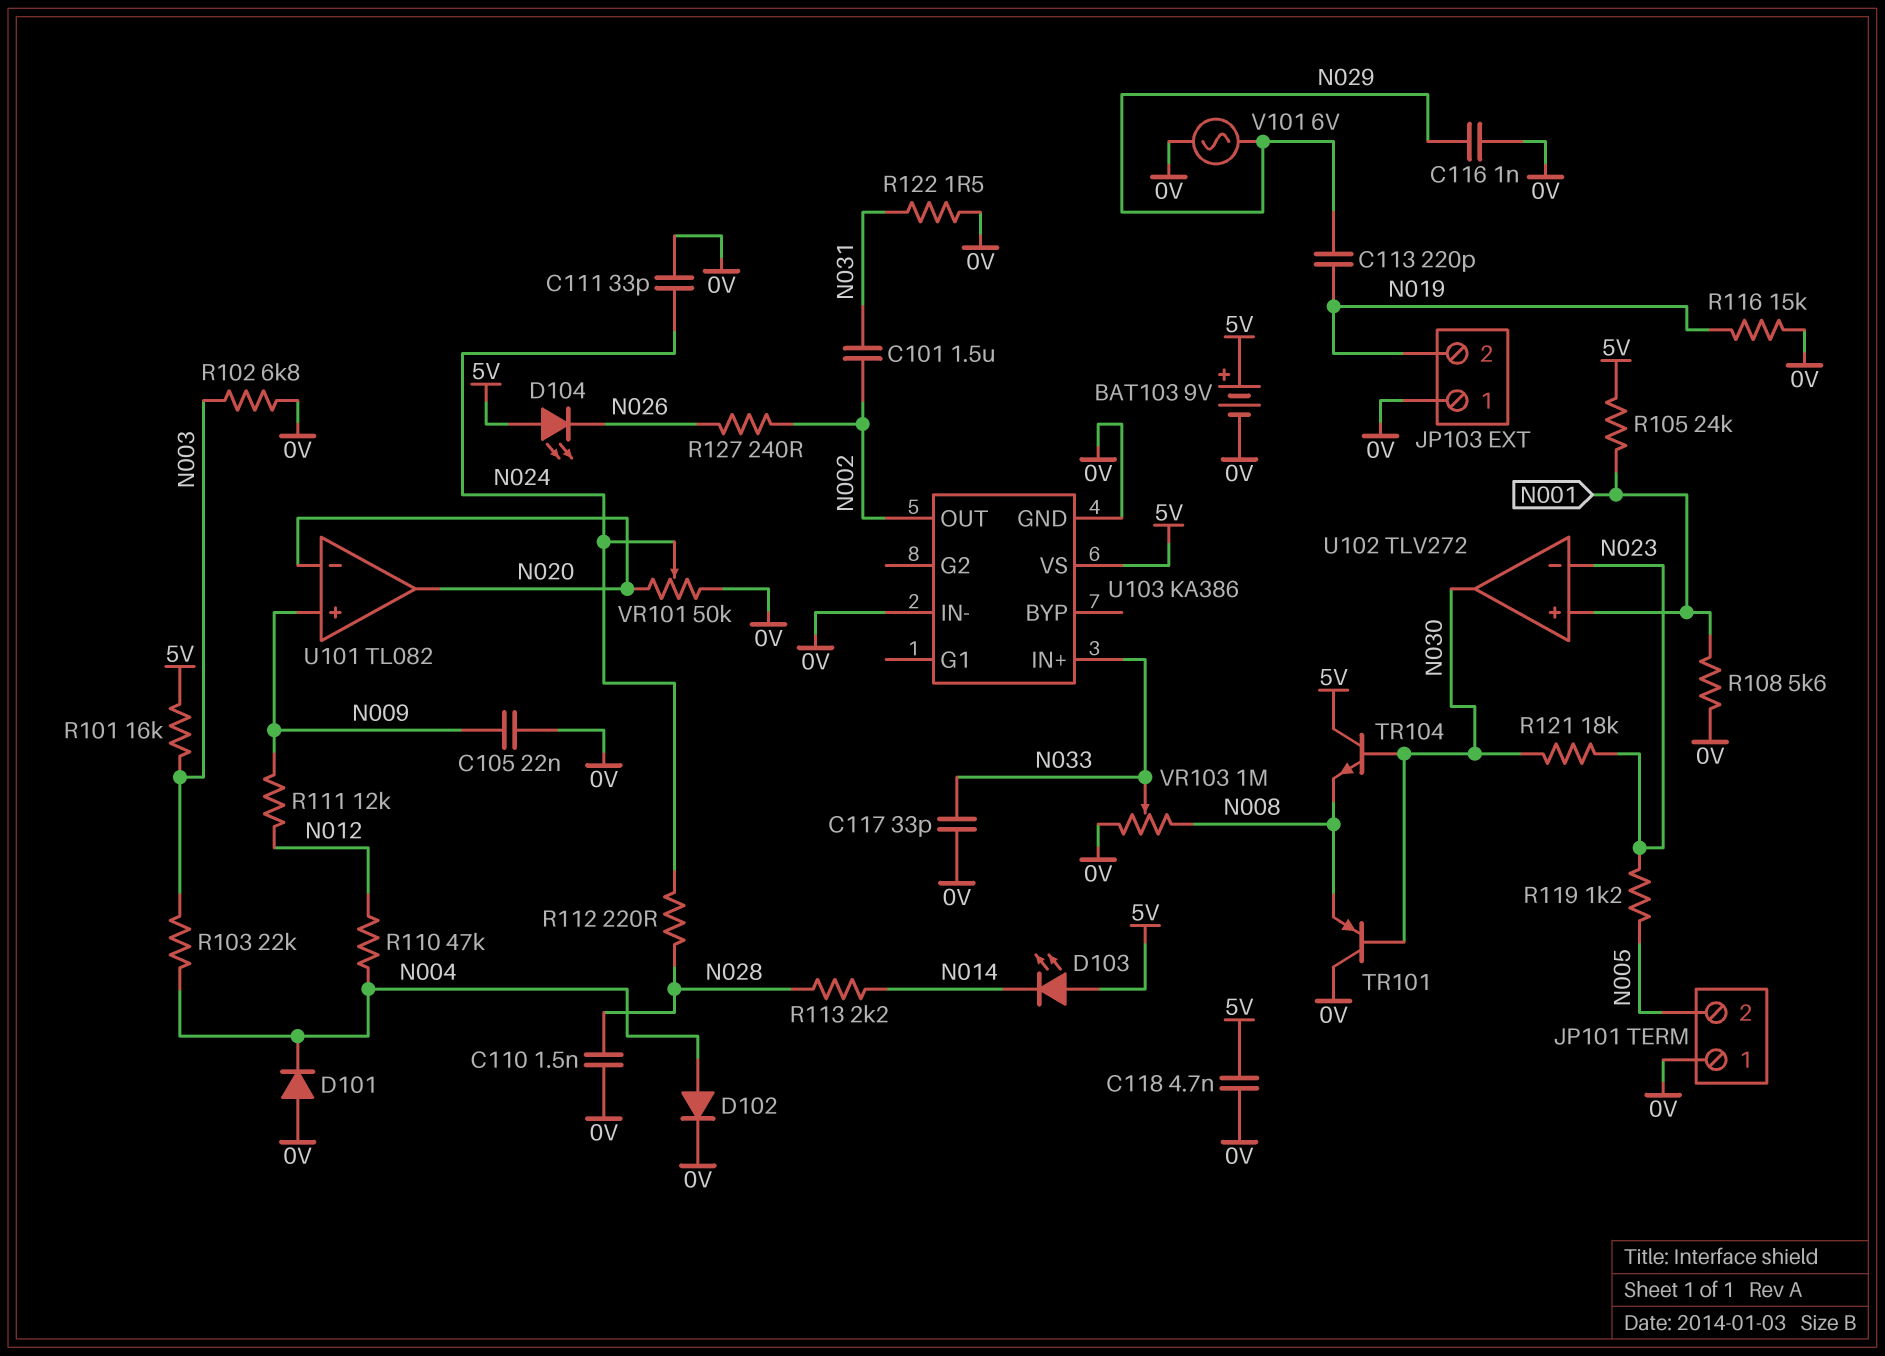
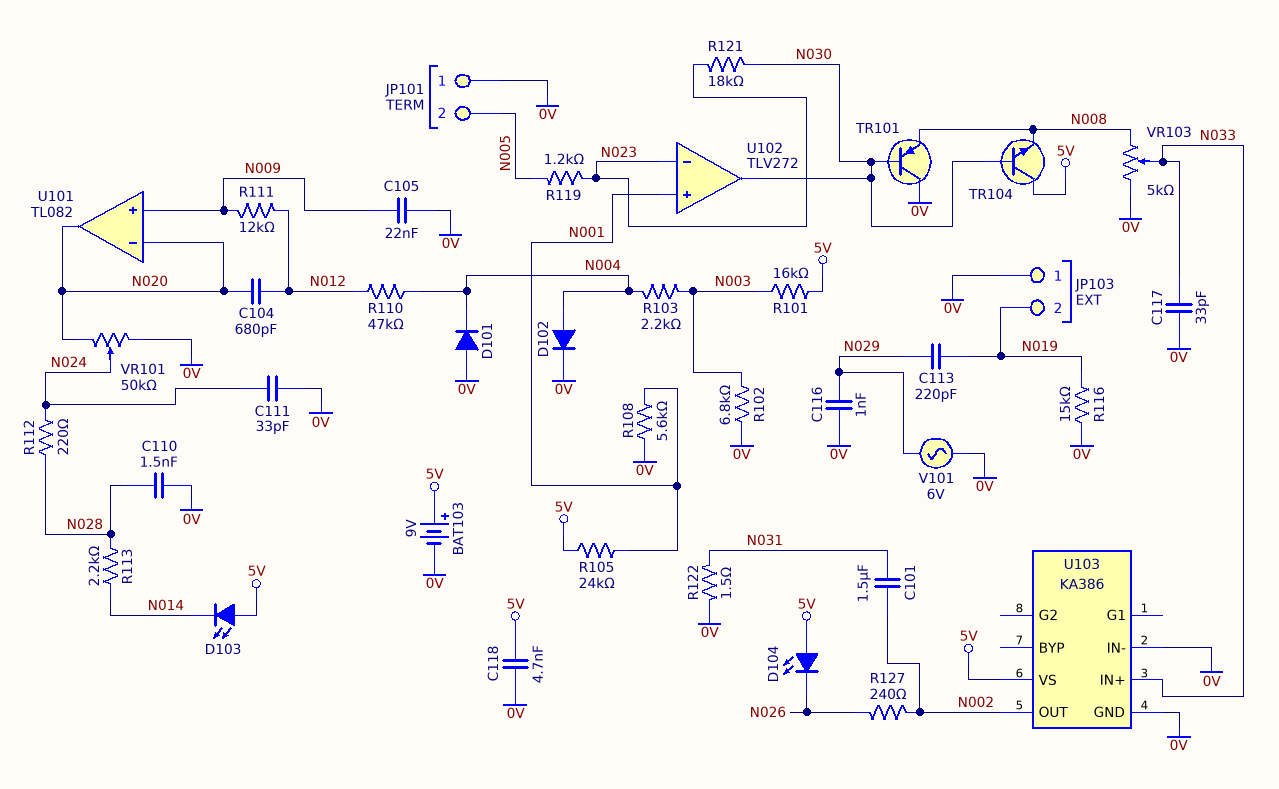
C104: none -> 680pF (N012, N020)
R103: 22k (N003, N004) -> 2.2k (N003, N004)
VR103: 1M (0V, N008, wiper N033) -> 5k (0V, N008, wiper N033)

